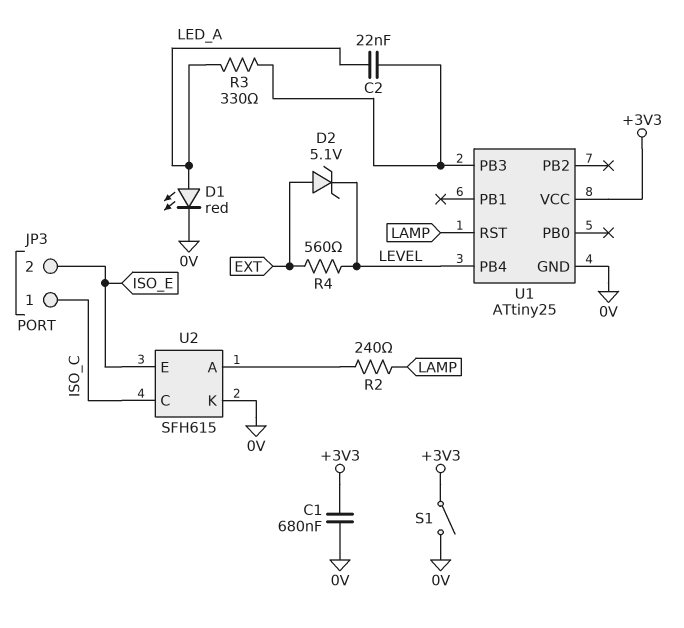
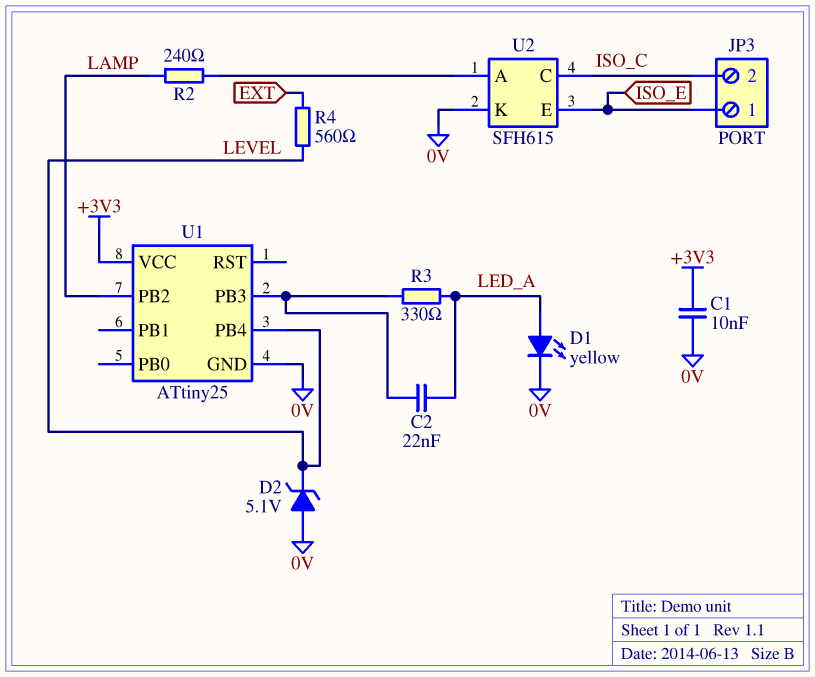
C1: 680nF (+3V3, 0V) -> 10nF (+3V3, 0V)
D1: LED red (A LED_A, K 0V) -> LED yellow (A LED_A, K 0V)
D2: zener 5.1V (A EXT, K LEVEL) -> zener 5.1V (A 0V, K LEVEL)
JP3 pin 1: ISO_C -> ISO_E
JP3 pin 2: ISO_E -> ISO_C
S1: switch (+3V3, 0V) -> none
U1 pin PB2: none -> LAMP
U1 pin RST: LAMP -> none

